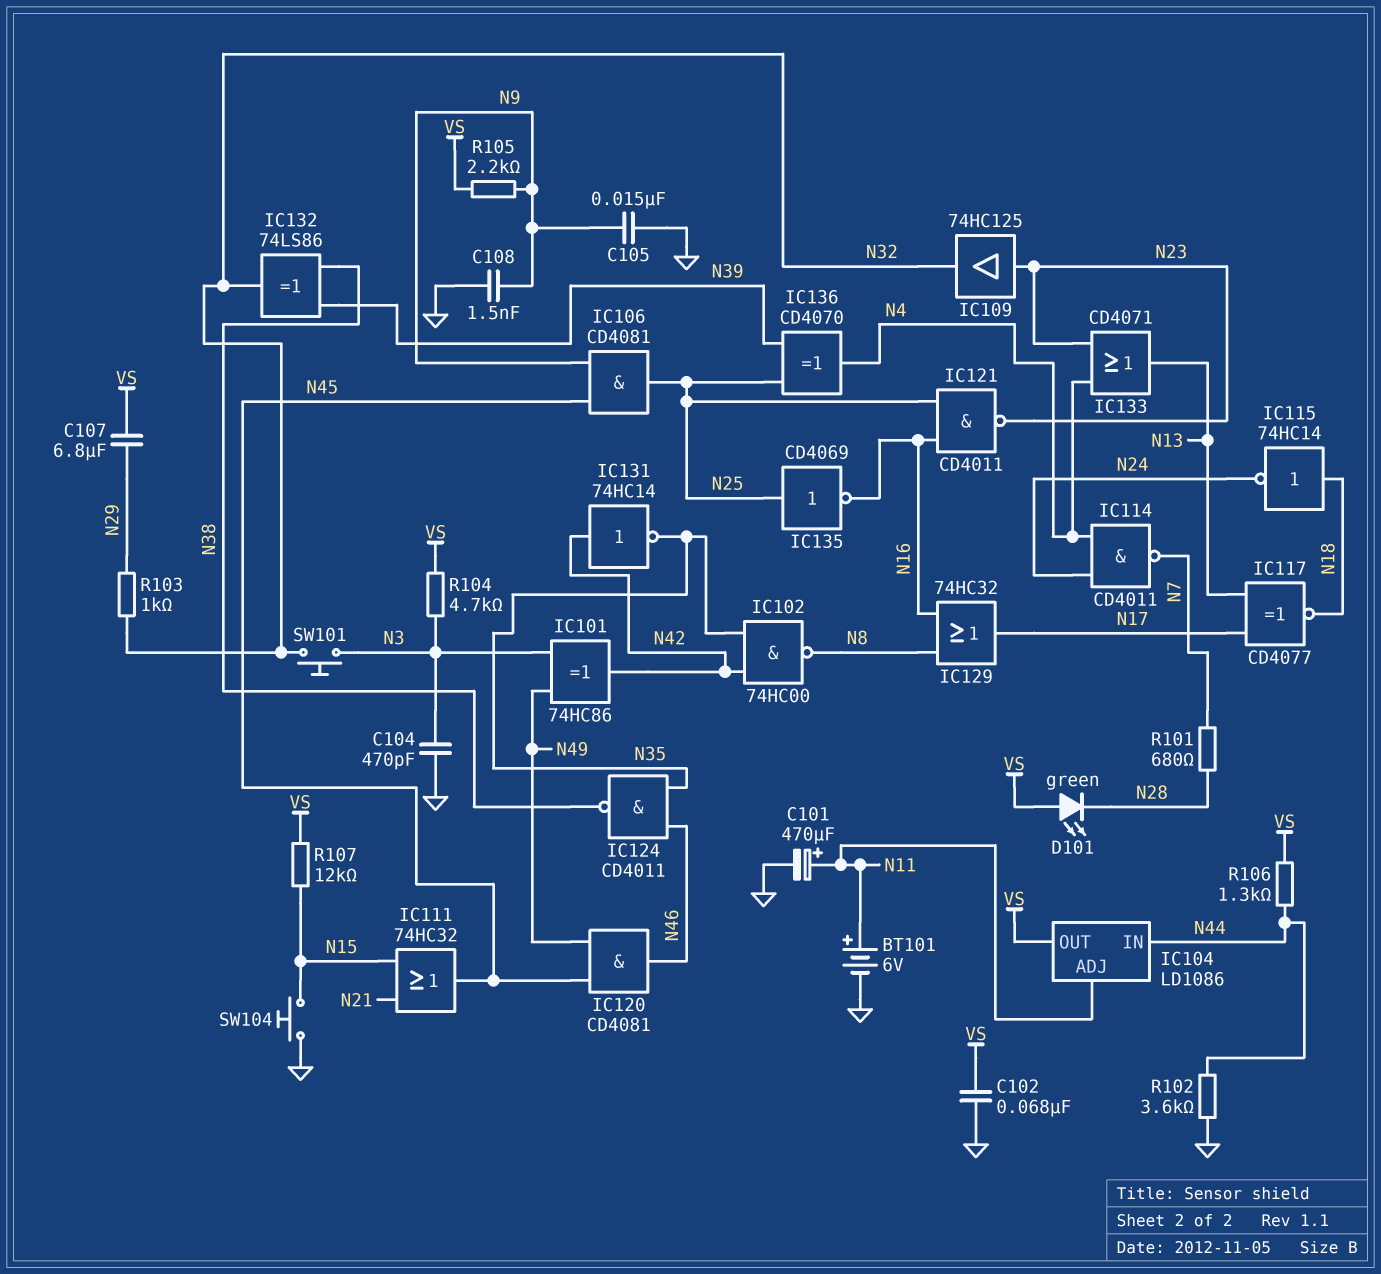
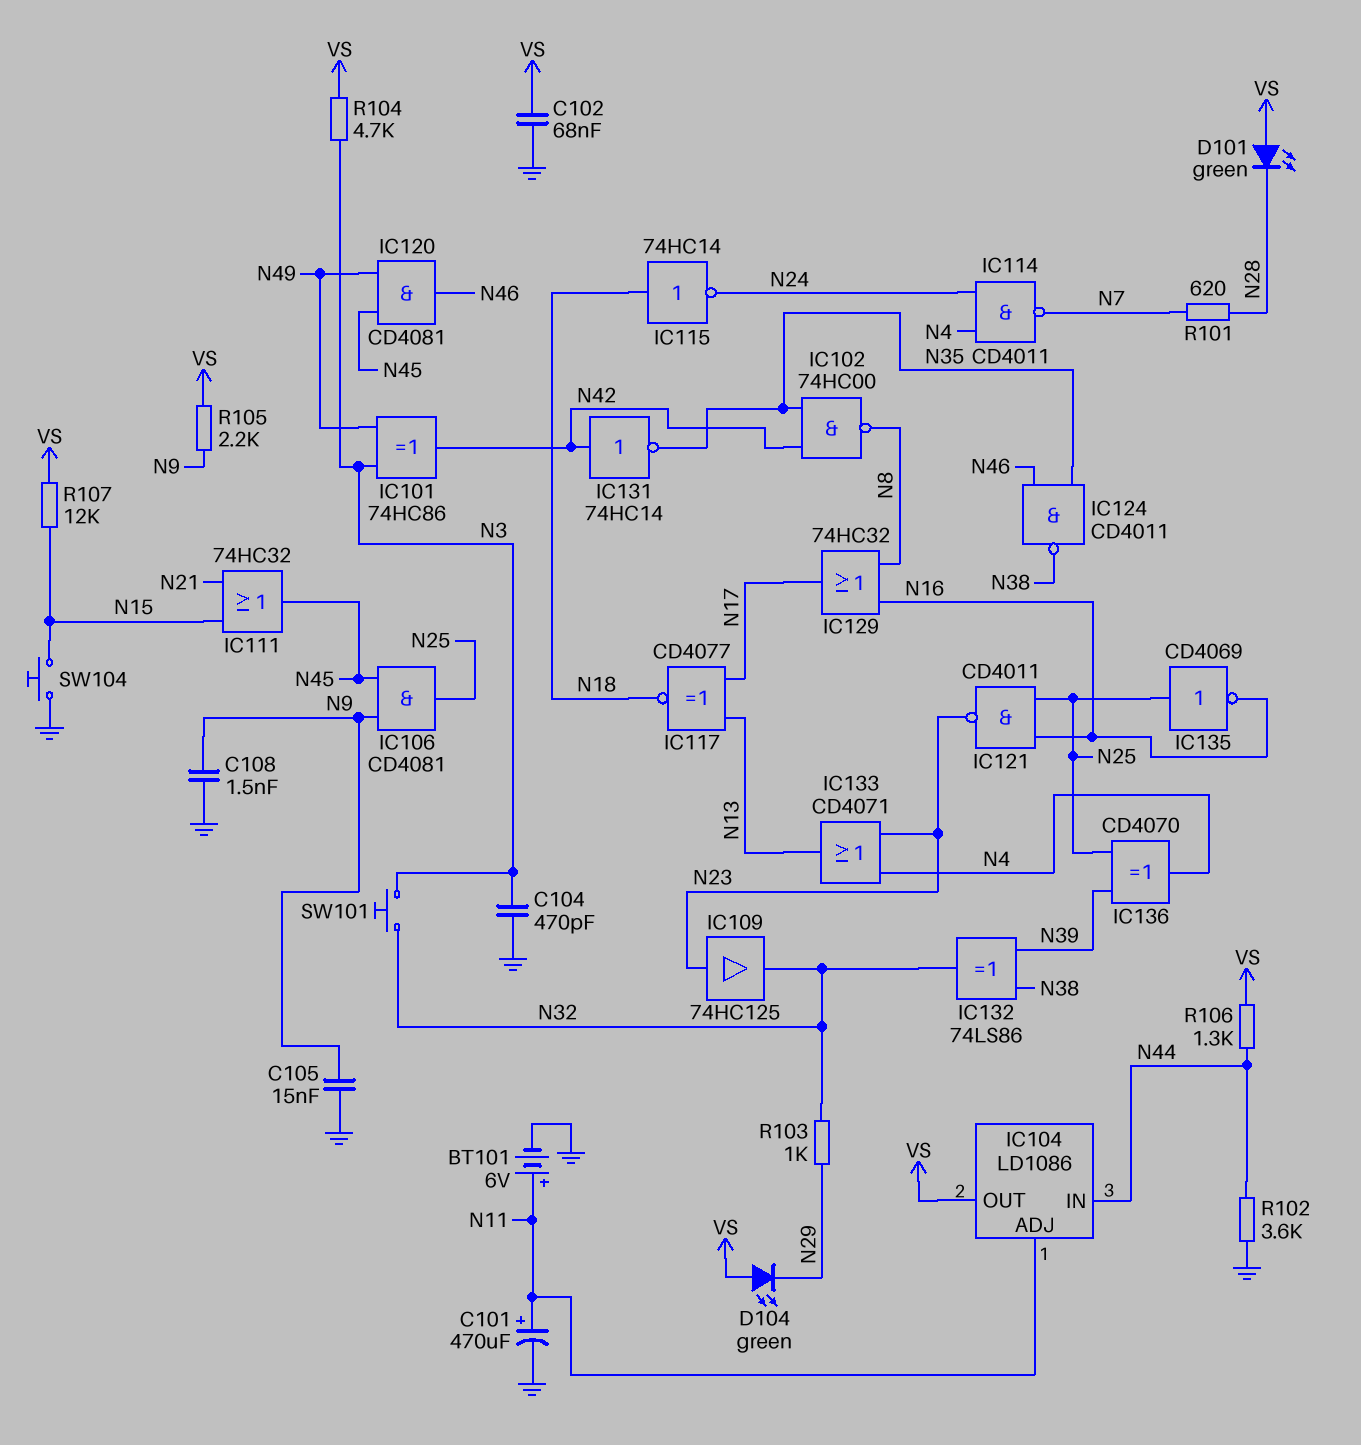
C107: 6.8uF (N29, VS) -> none
D104: none -> LED green (A VS, K N29)
R101: 680 (N7, N28) -> 620 (N7, N28)

